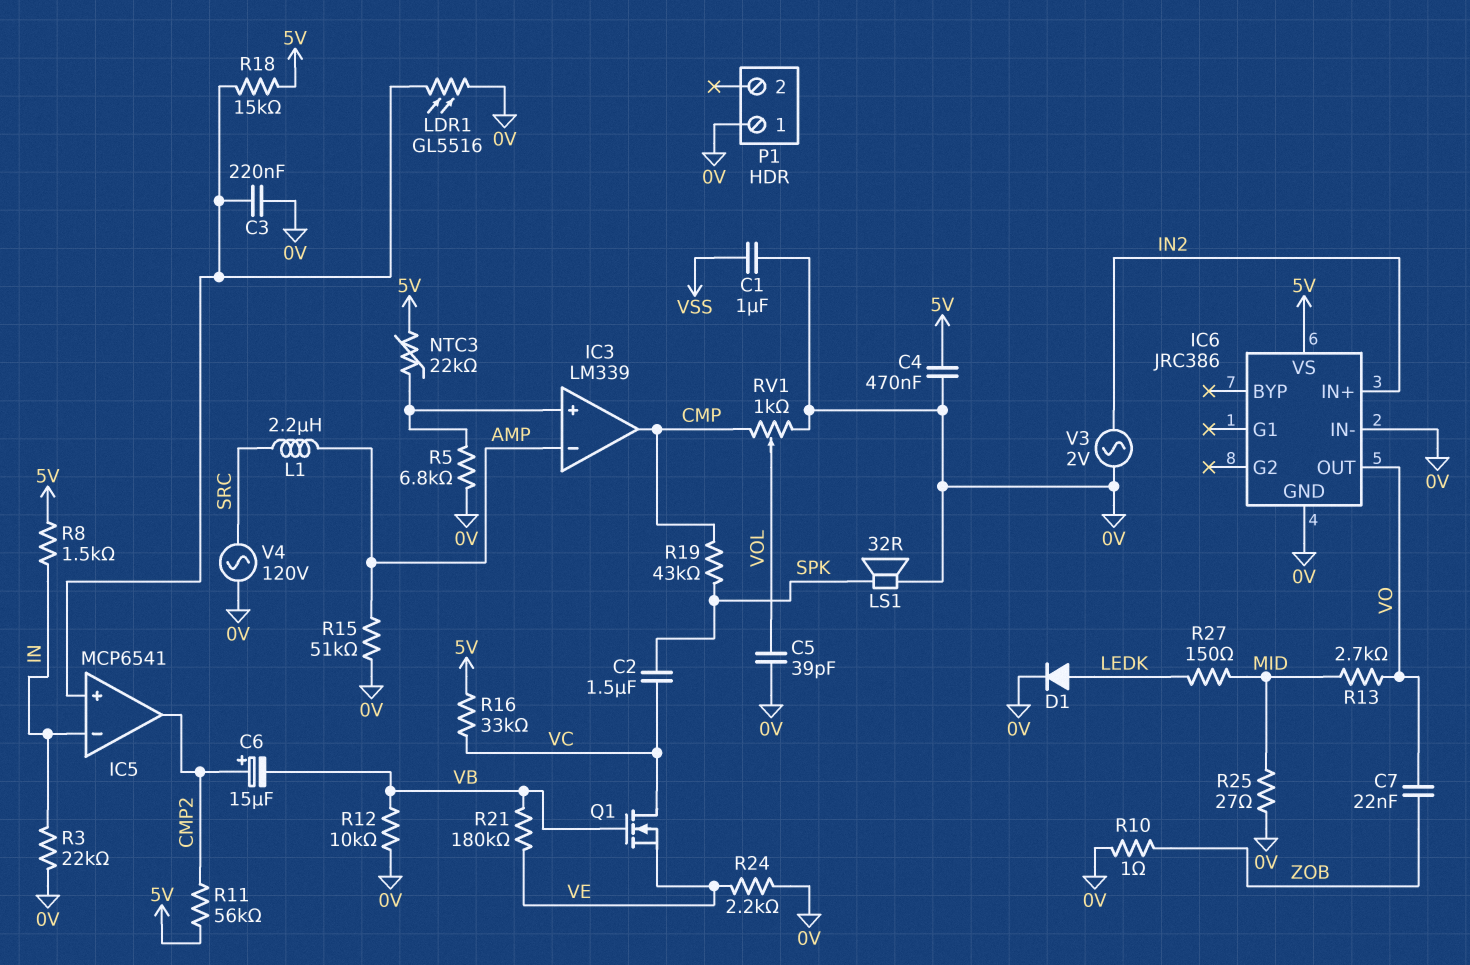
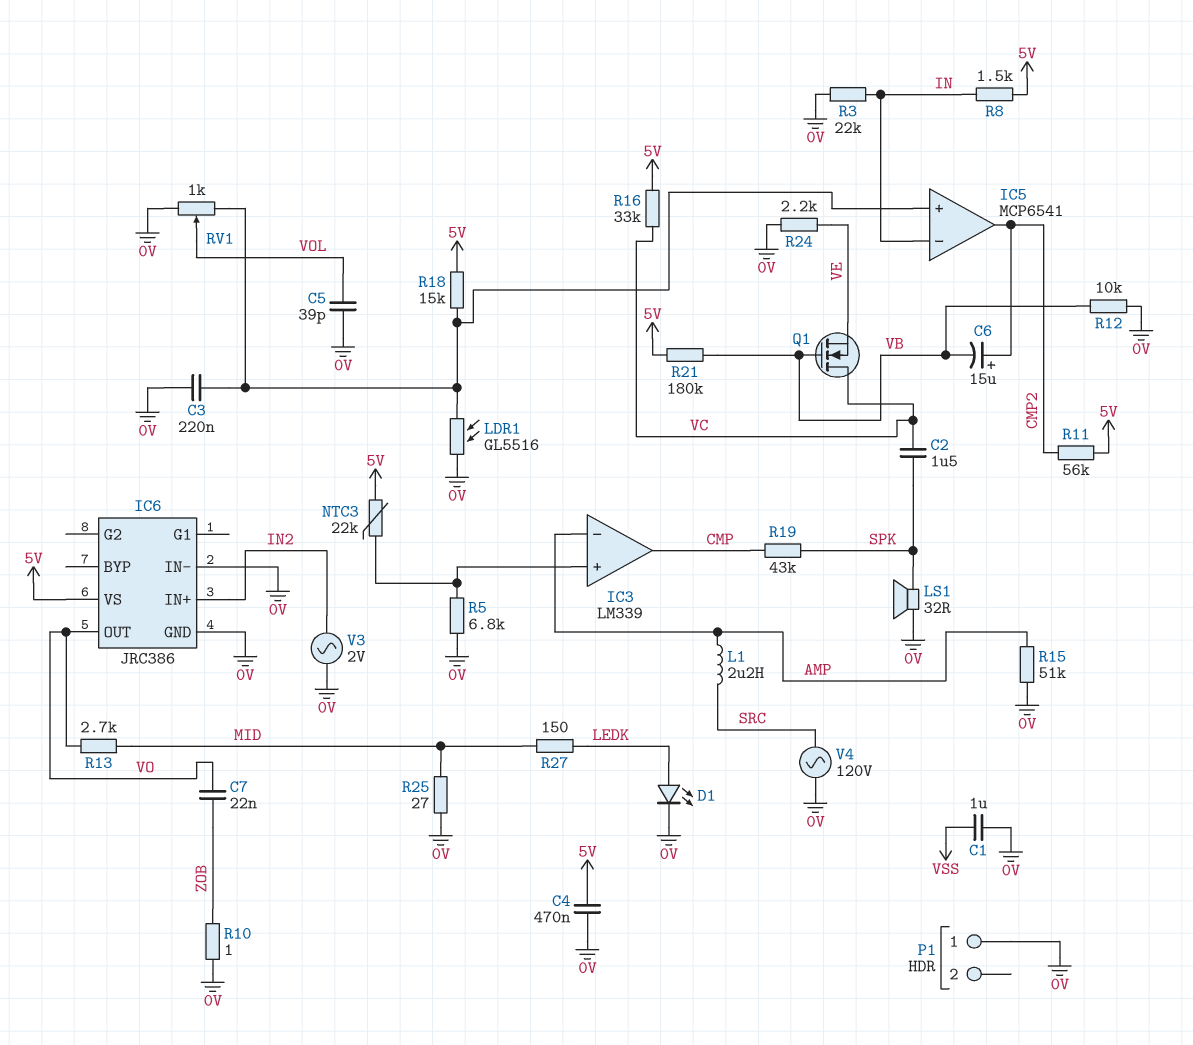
D1: diode (A LEDK, K 0V) -> LED (A LEDK, K 0V)
R21: 180k (VB, VE) -> 180k (5V, VB)
RV1: 1k (0V, CMP, wiper VOL) -> 1k (0V, IC5/in+, wiper VOL)

